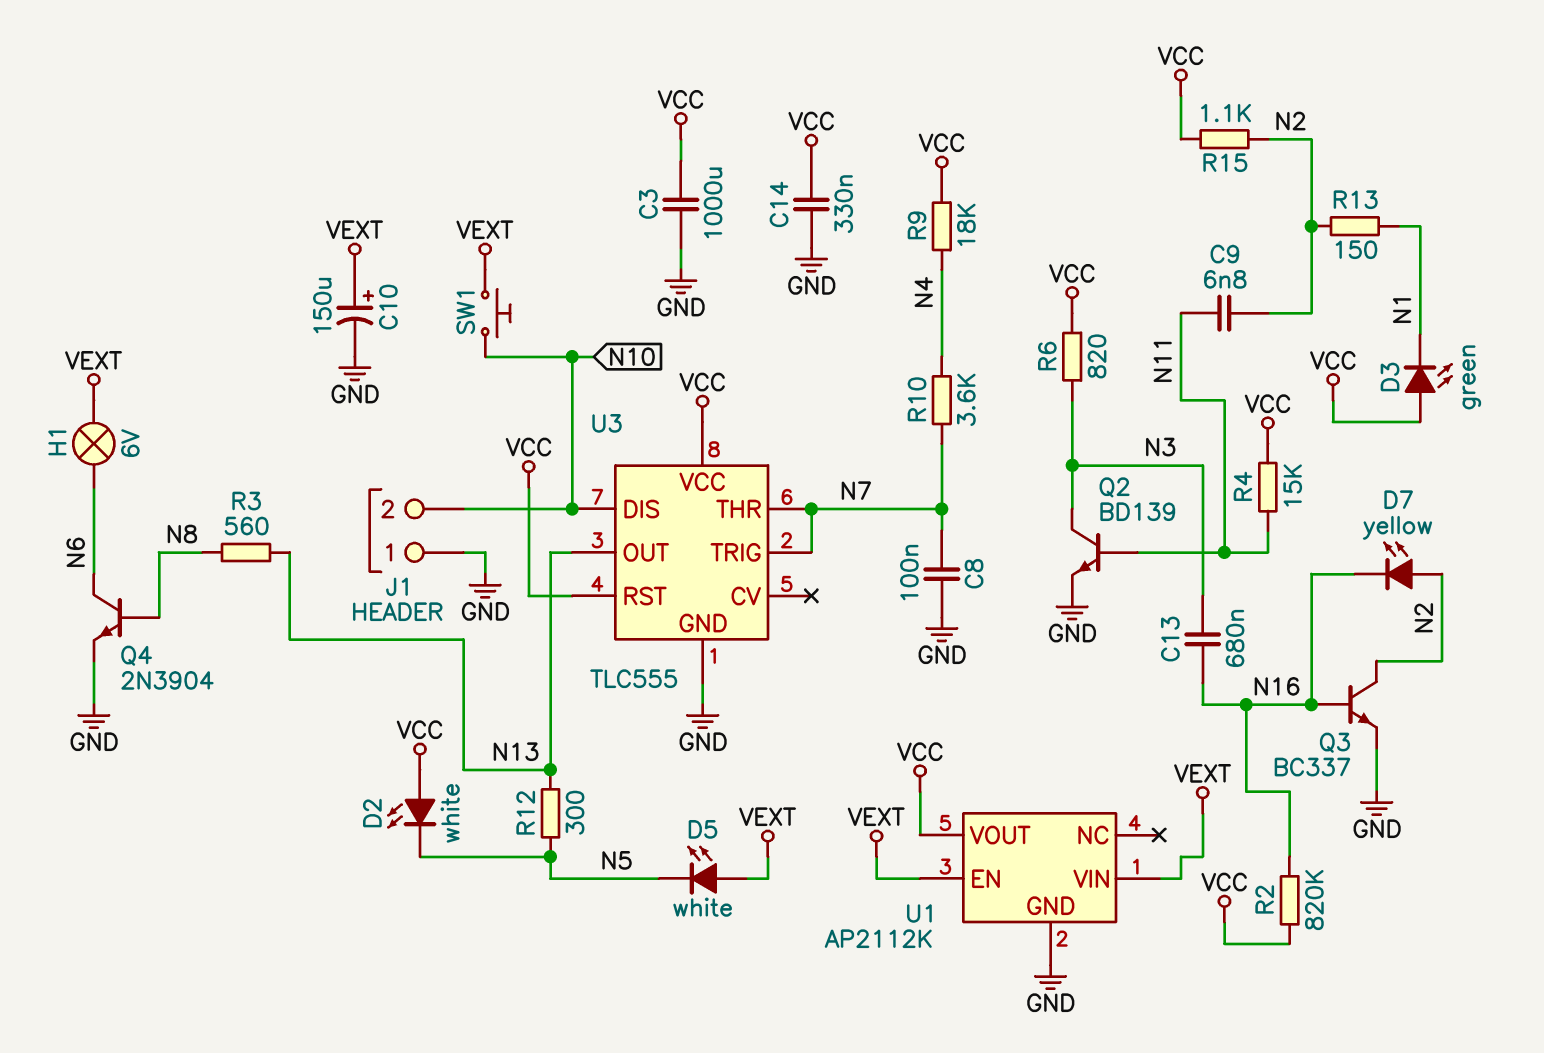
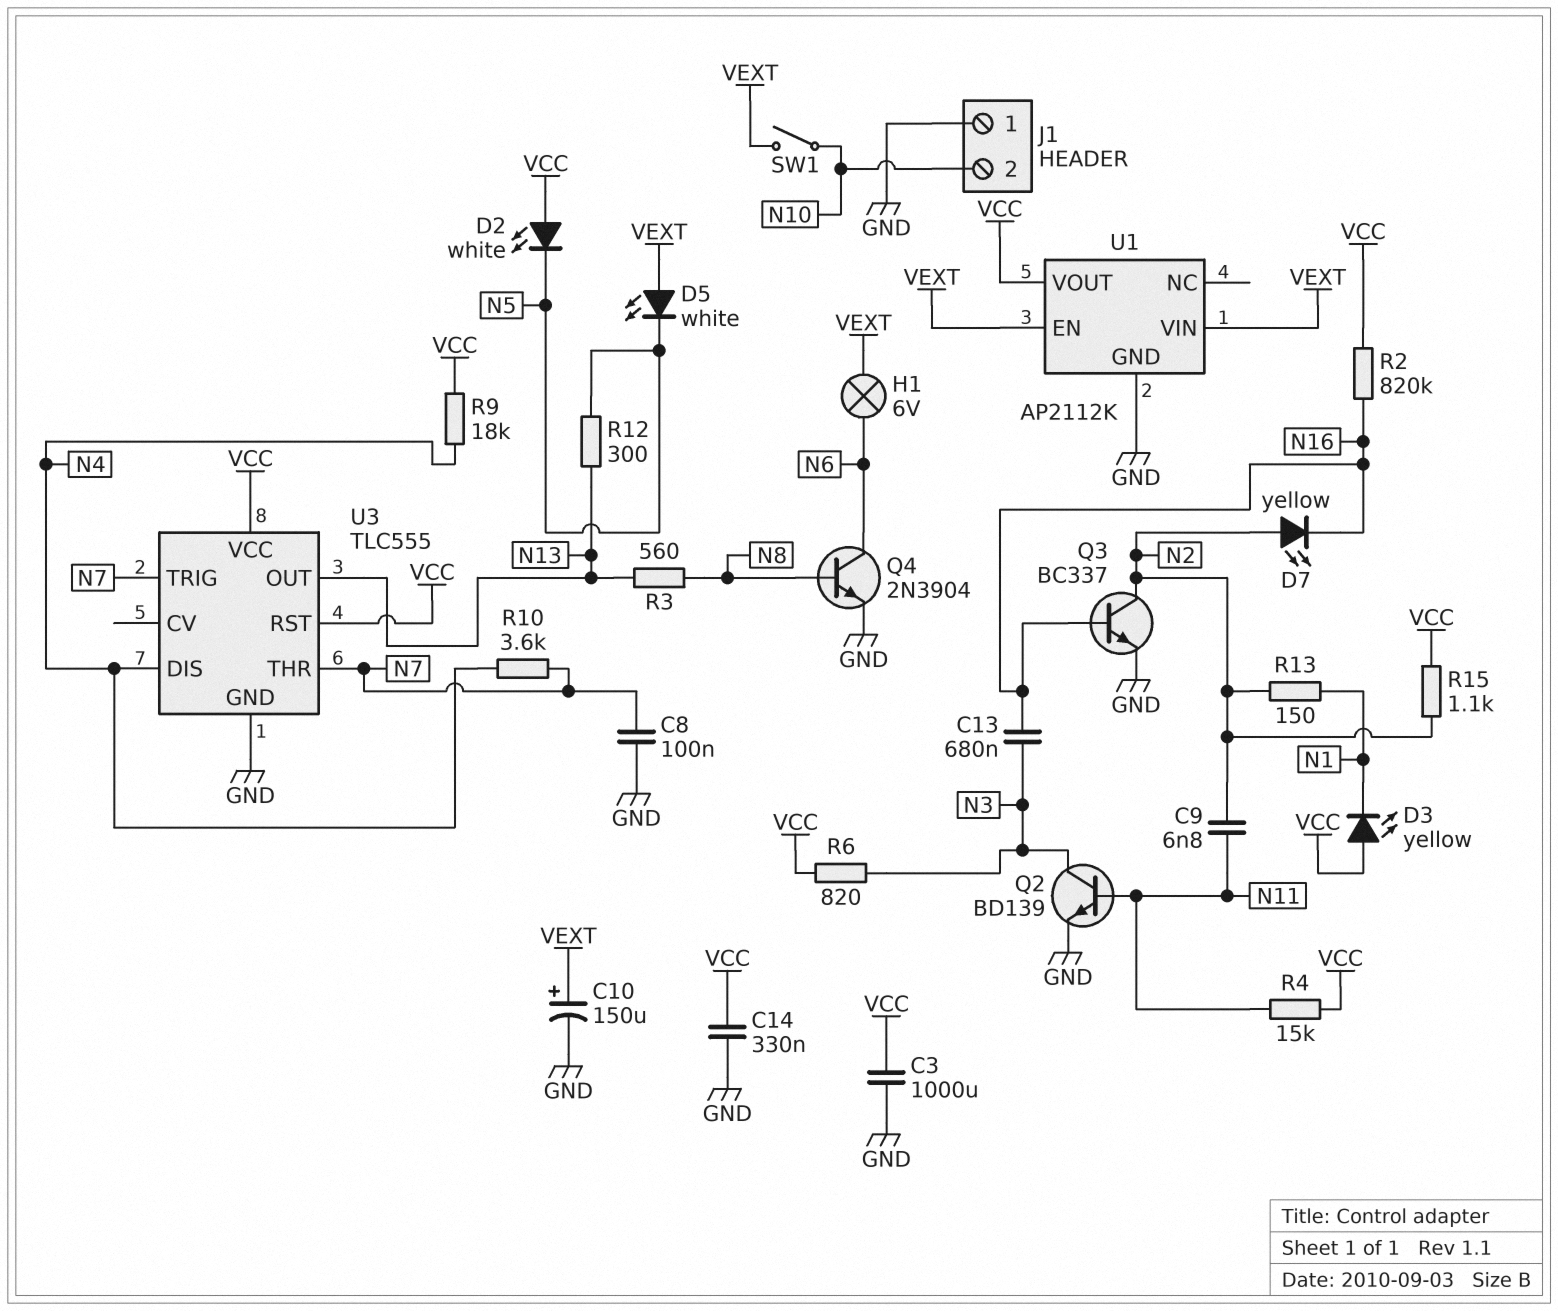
D3: LED green (A VCC, K N1) -> LED yellow (A VCC, K N1)
SW1: button (N10, VEXT) -> switch (N10, VEXT)
U3 pin DIS: N10 -> N4

